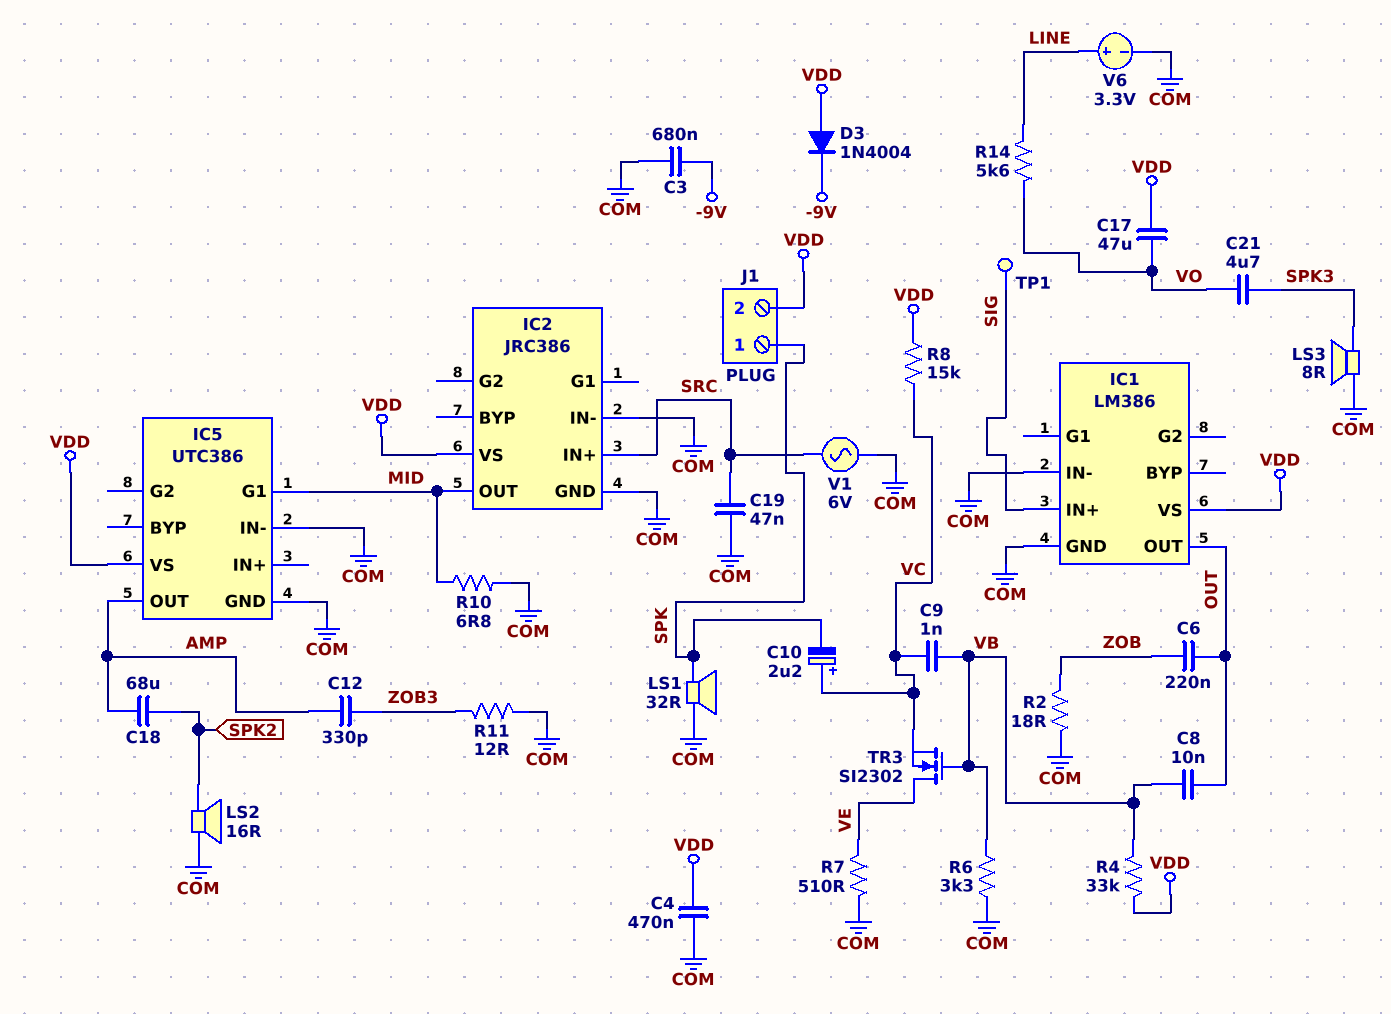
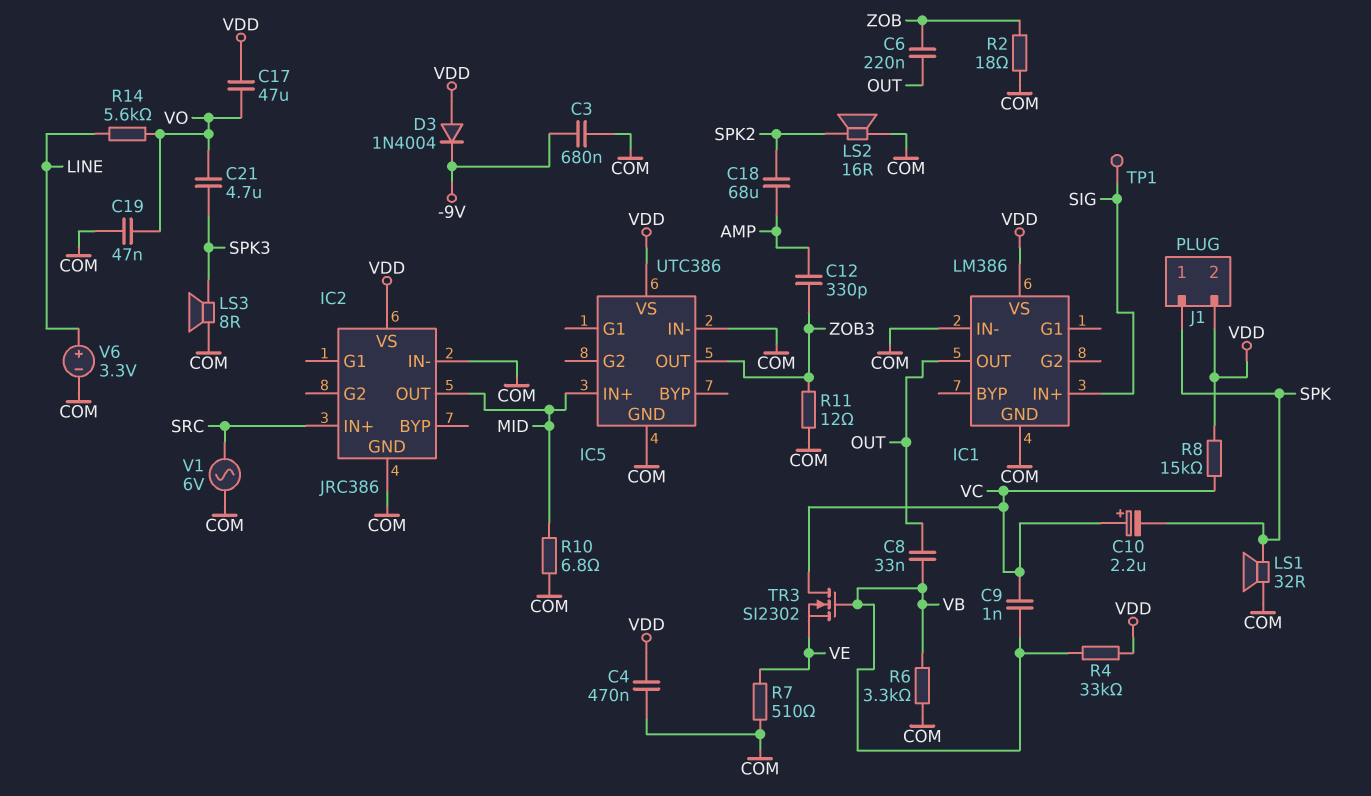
C8: 10nF (OUT, VB) -> 33nF (OUT, VB)
C19: 47nF (COM, SRC) -> 47nF (COM, VO)
IC5 pin G1: MID -> none
IC5 pin IN+: none -> MID
IC5 pin OUT: AMP -> ZOB3
TR3: NMOS SI2302 (G VB, D VE, S VC) -> NMOS SI2302 (G VB, D VC, S VE)

